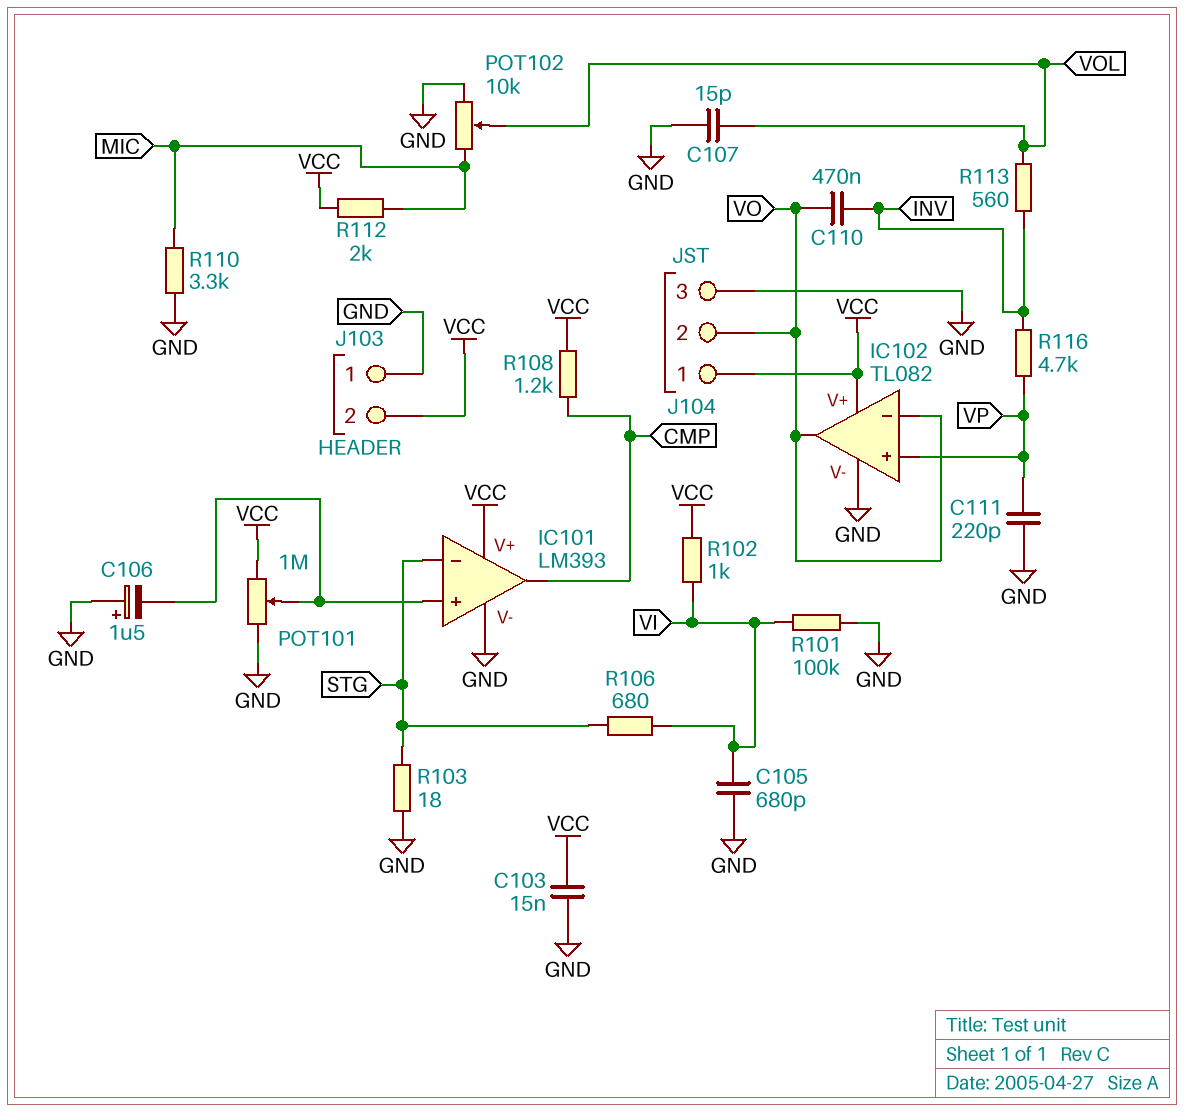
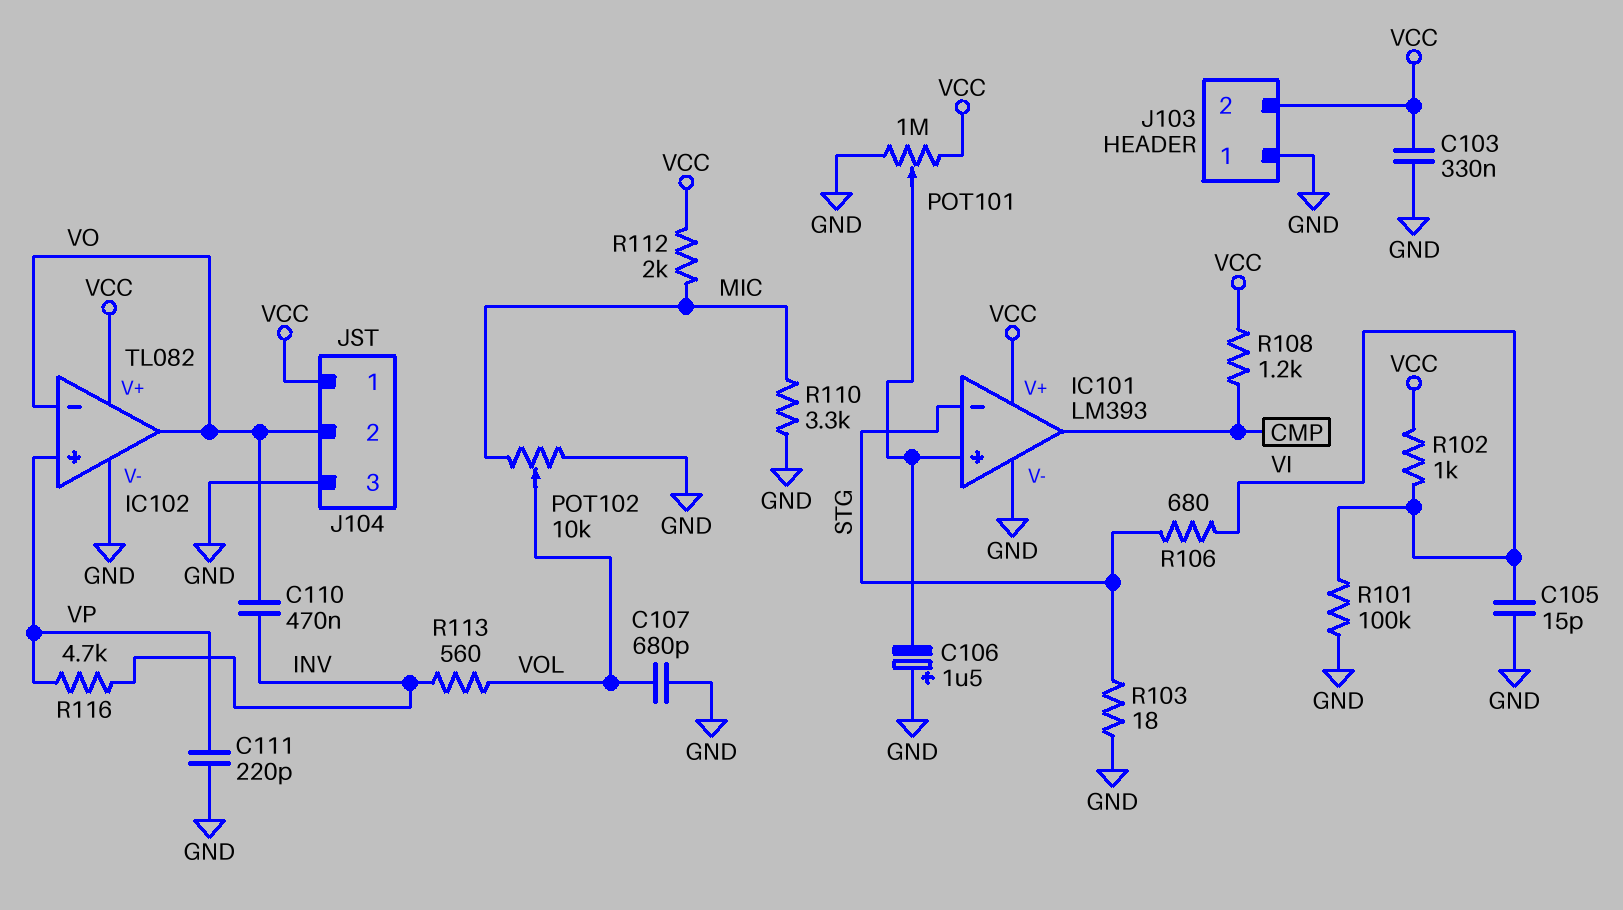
C103: 15nF (GND, VCC) -> 330nF (GND, VCC)
C105: 680pF (GND, VI) -> 15pF (GND, VI)
C107: 15pF (GND, VOL) -> 680pF (GND, VOL)

